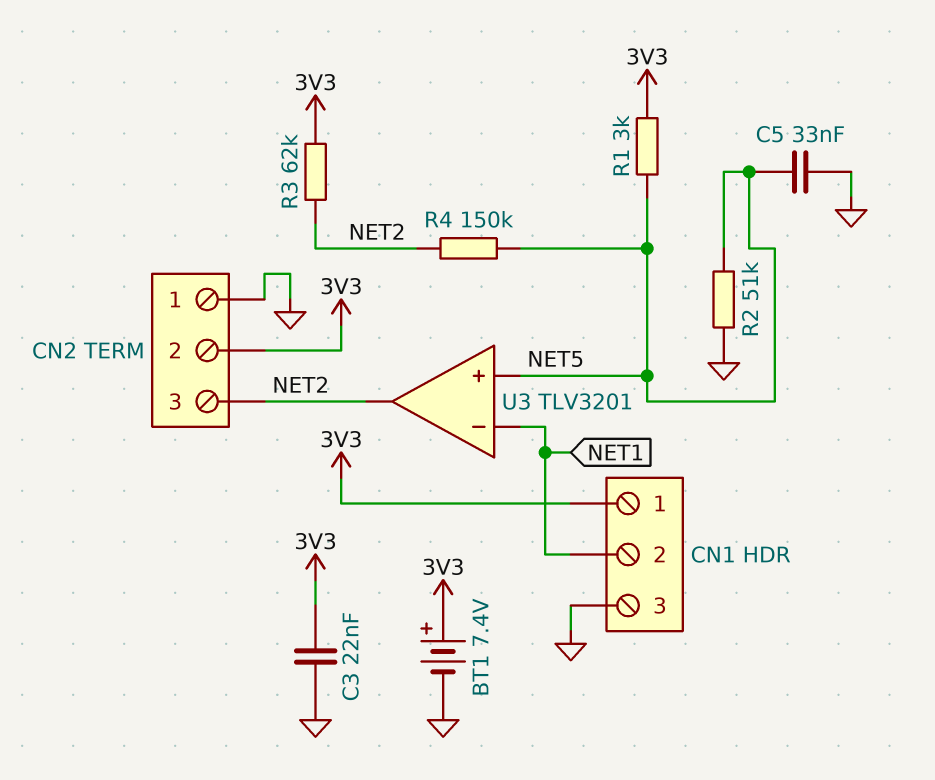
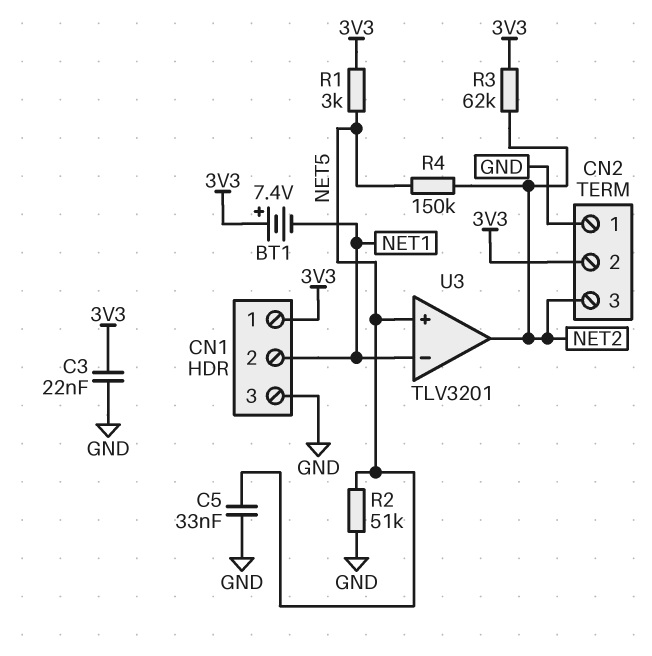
BT1: 7.4V (plus 3V3, minus GND) -> 7.4V (plus 3V3, minus NET1)

